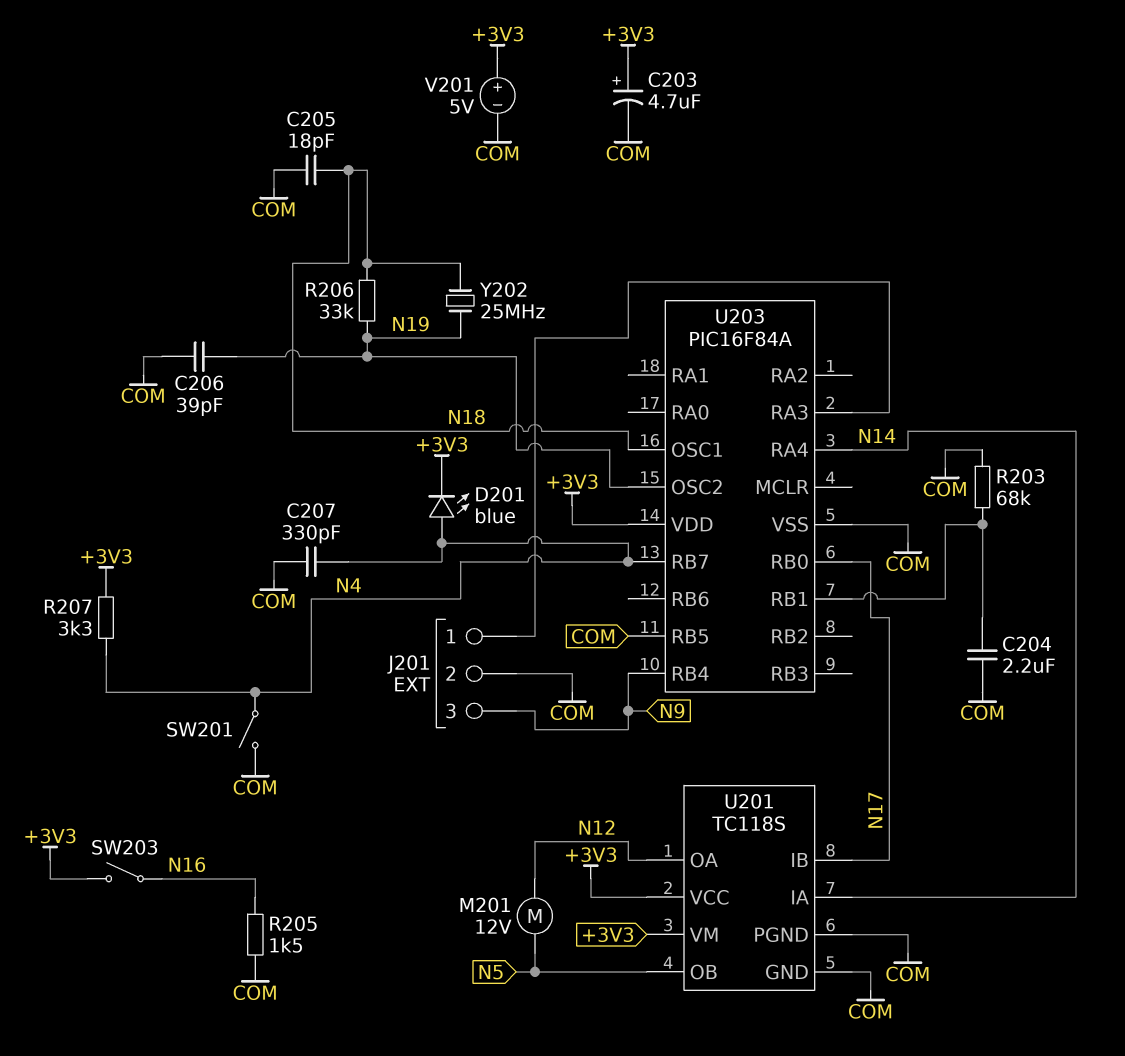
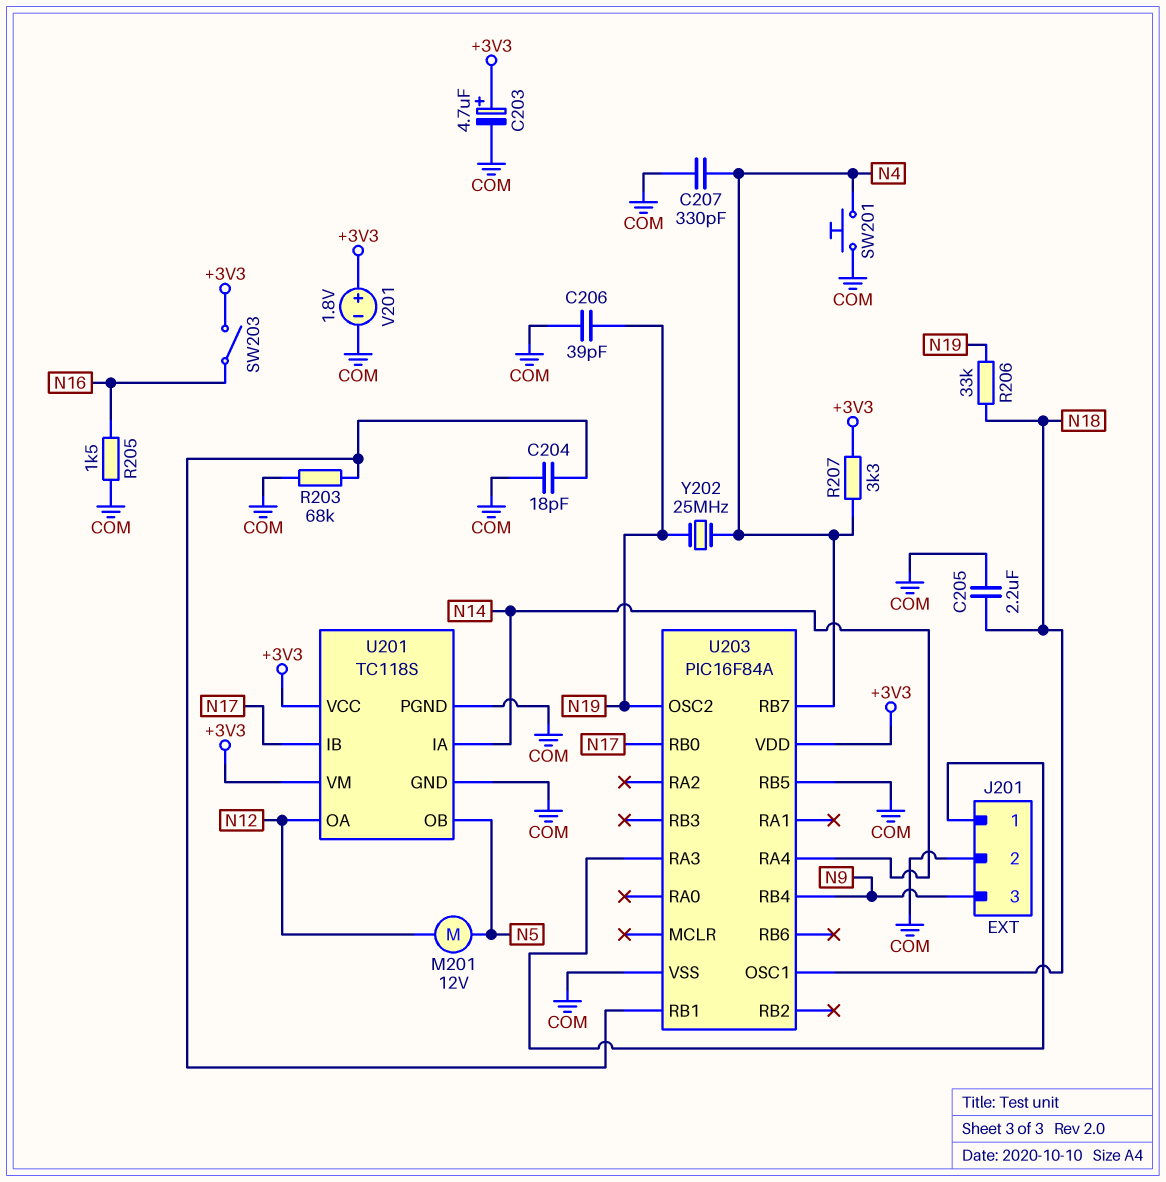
C204: 2.2uF (COM, U203/RB1) -> 18pF (COM, U203/RB1)
C205: 18pF (COM, N18) -> 2.2uF (COM, N18)
D201: LED blue (A N4, K +3V3) -> none
SW201: switch (COM, N4) -> button (COM, N4)
V201: 5V (plus +3V3, minus COM) -> 1.8V (plus +3V3, minus COM)
Y202: 25MHz (N18, N19) -> 25MHz (N4, N19)

